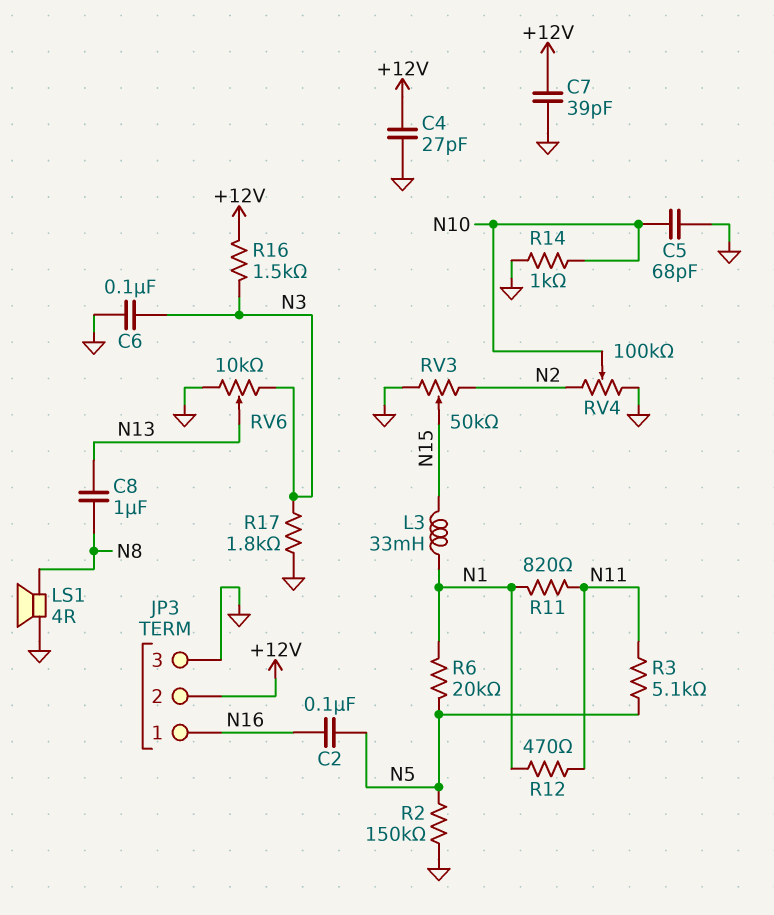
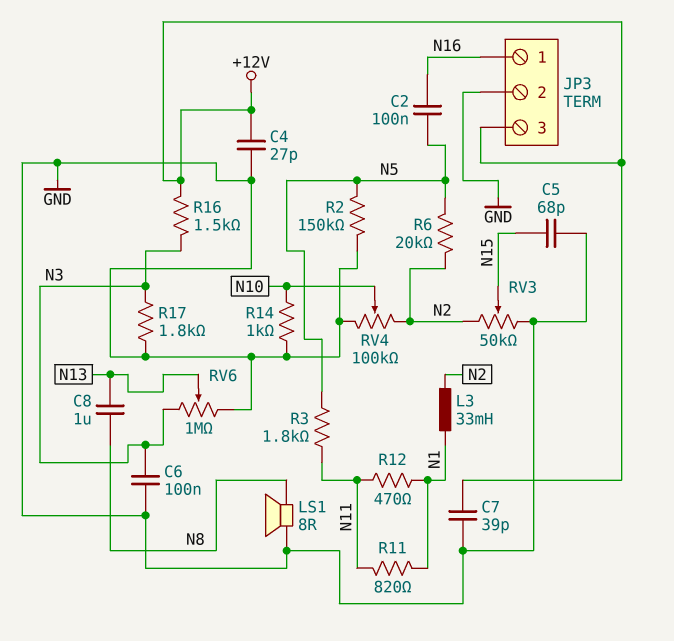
C5: 68pF (GND, N10) -> 68pF (GND, N15)
JP3 pin 2: +12V -> GND
JP3 pin 3: GND -> +12V
L3: 33mH (N1, N15) -> 33mH (N1, N2)
LS1: speaker 4R (GND, N8) -> speaker 8R (GND, N8)
R3: 5.1k (N5, N11) -> 1.8k (N5, N11)
R6: 20k (N1, N5) -> 20k (N2, N5)
RV6: 10k (GND, N3, wiper N13) -> 1M (GND, N3, wiper N13)

